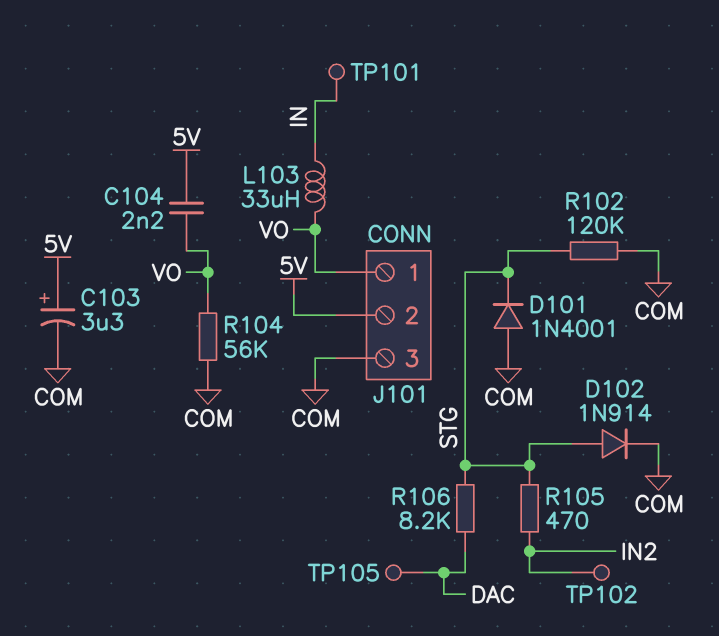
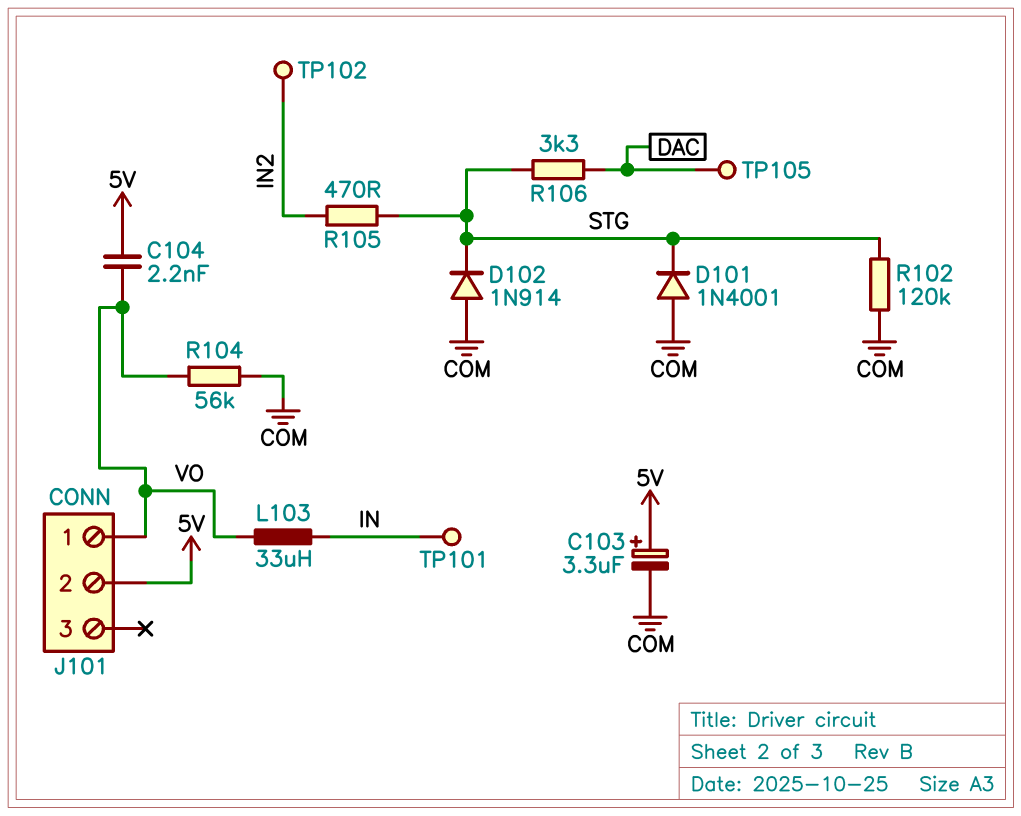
D102: diode 1N914 (A STG, K COM) -> diode 1N914 (A COM, K STG)
J101 pin 3: COM -> none
R106: 8.2k (DAC, STG) -> 3.3k (DAC, STG)

